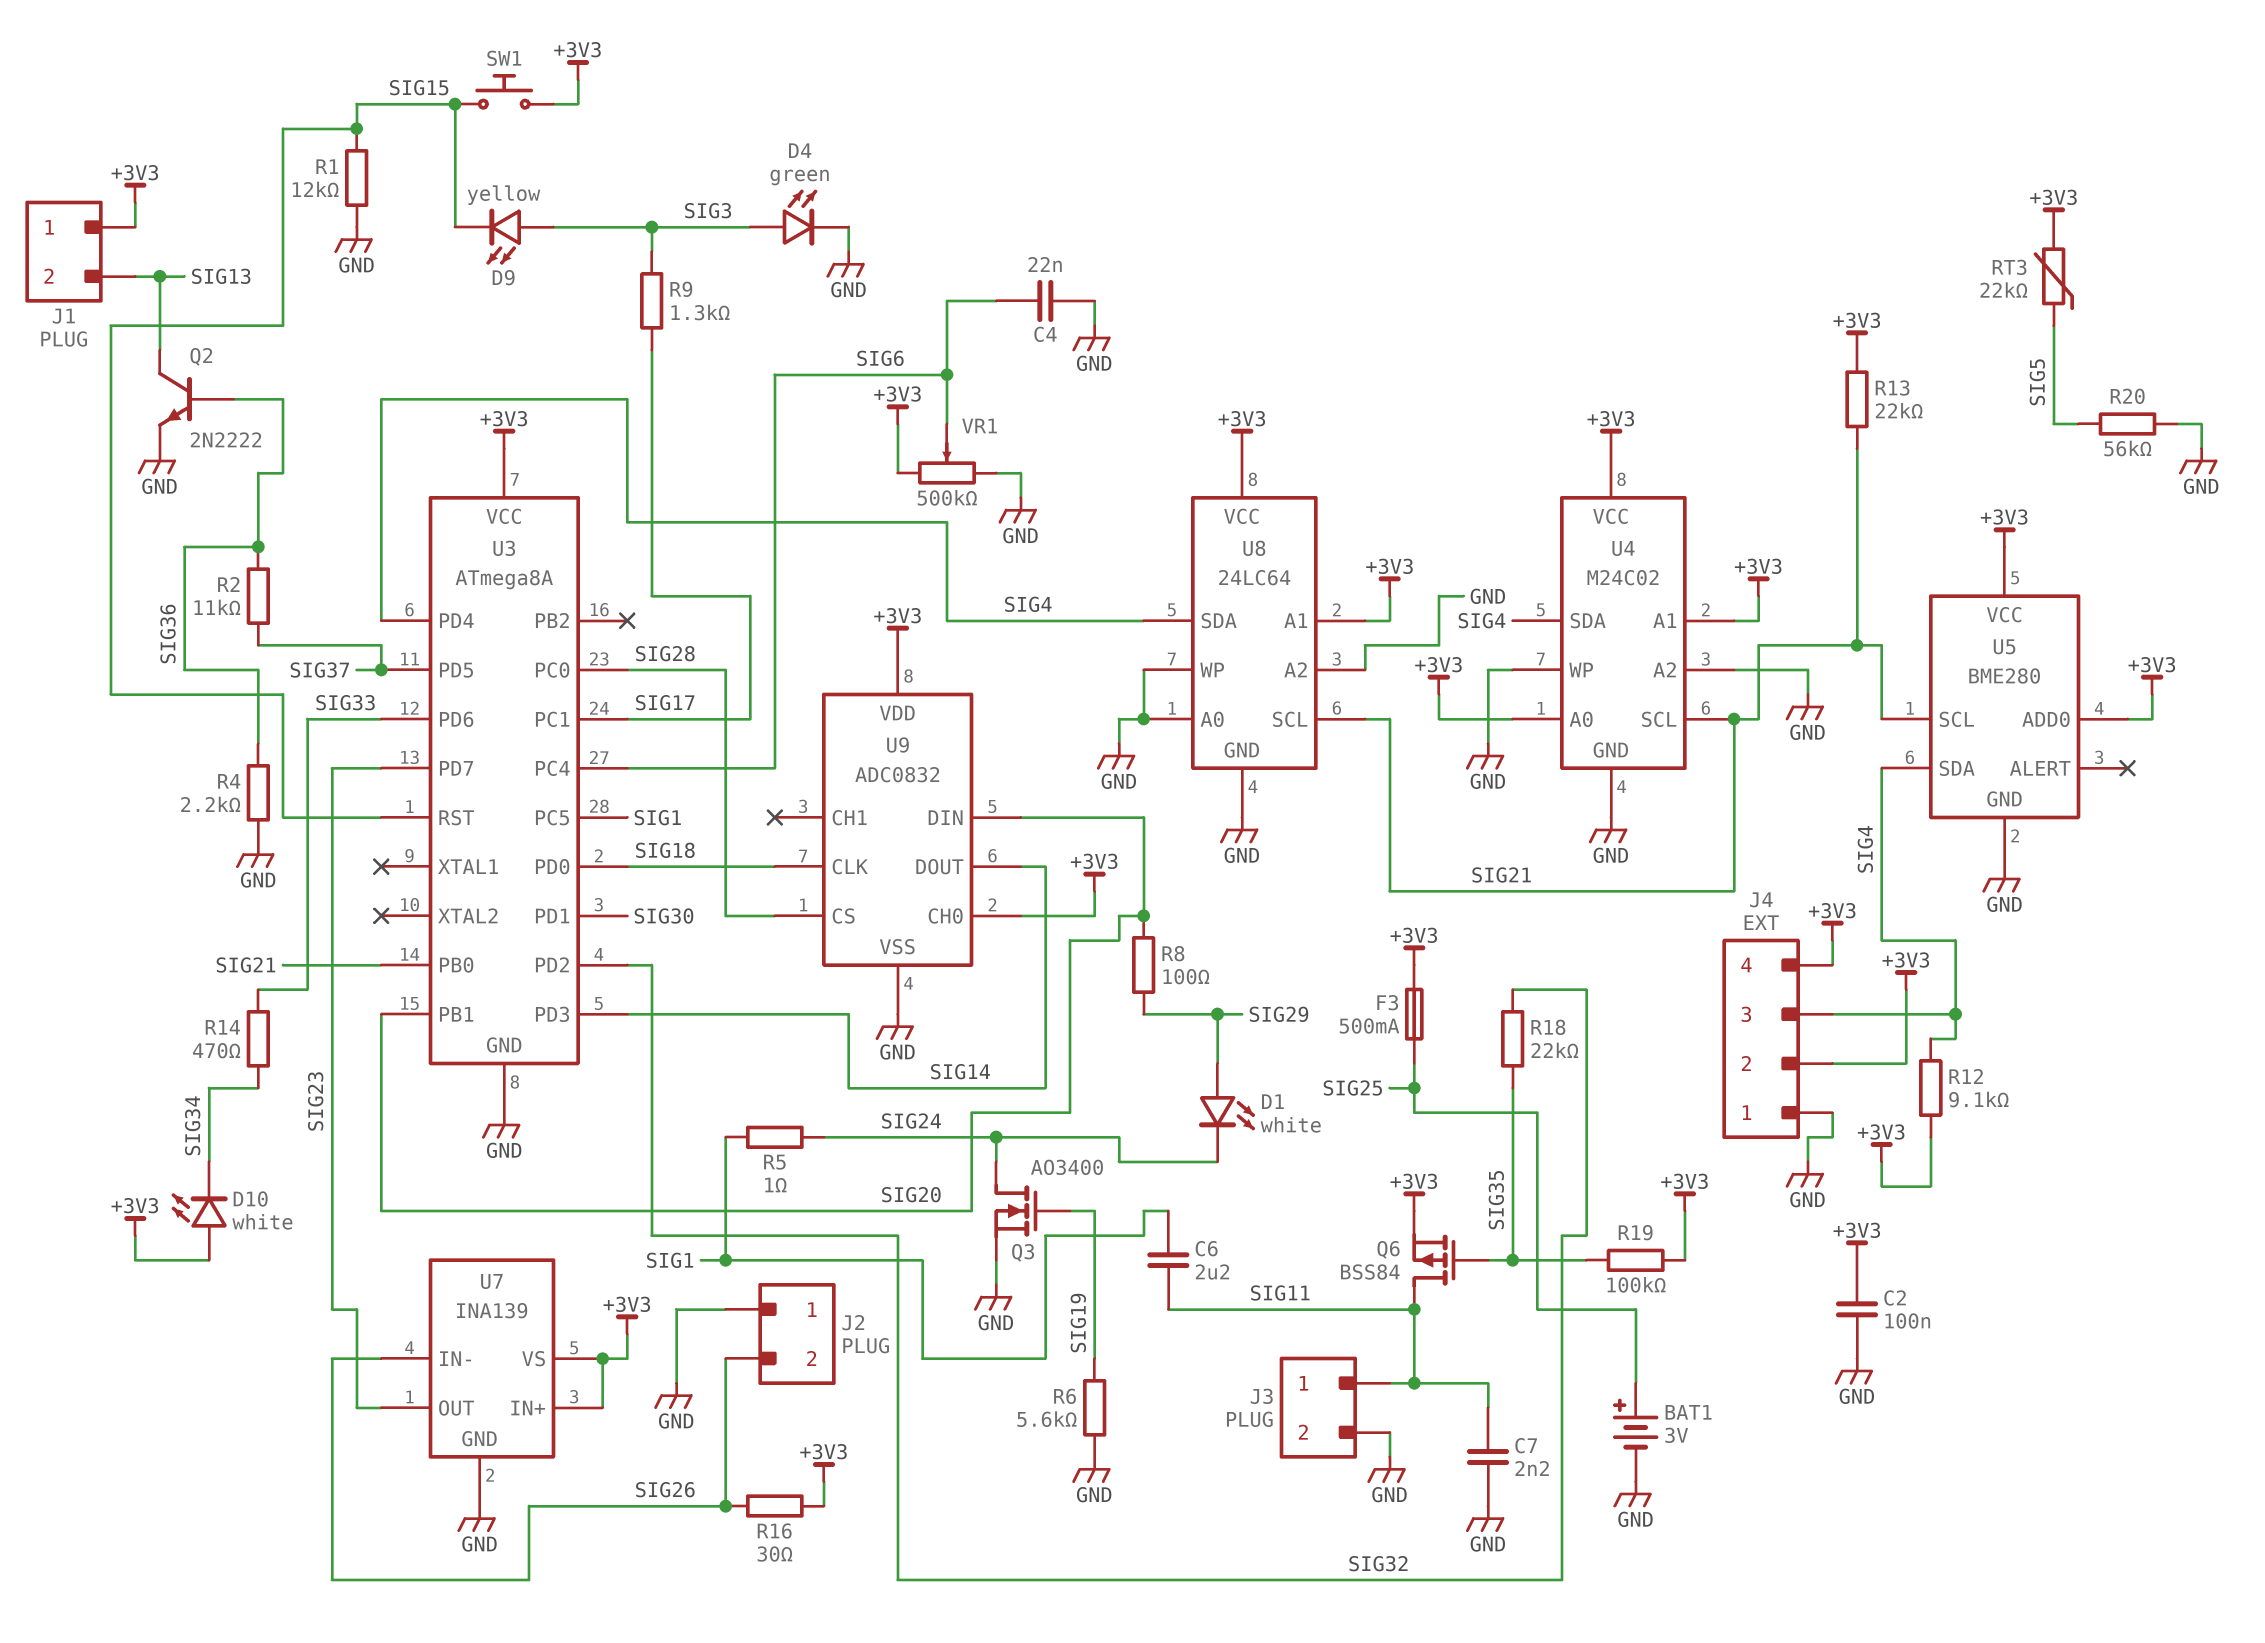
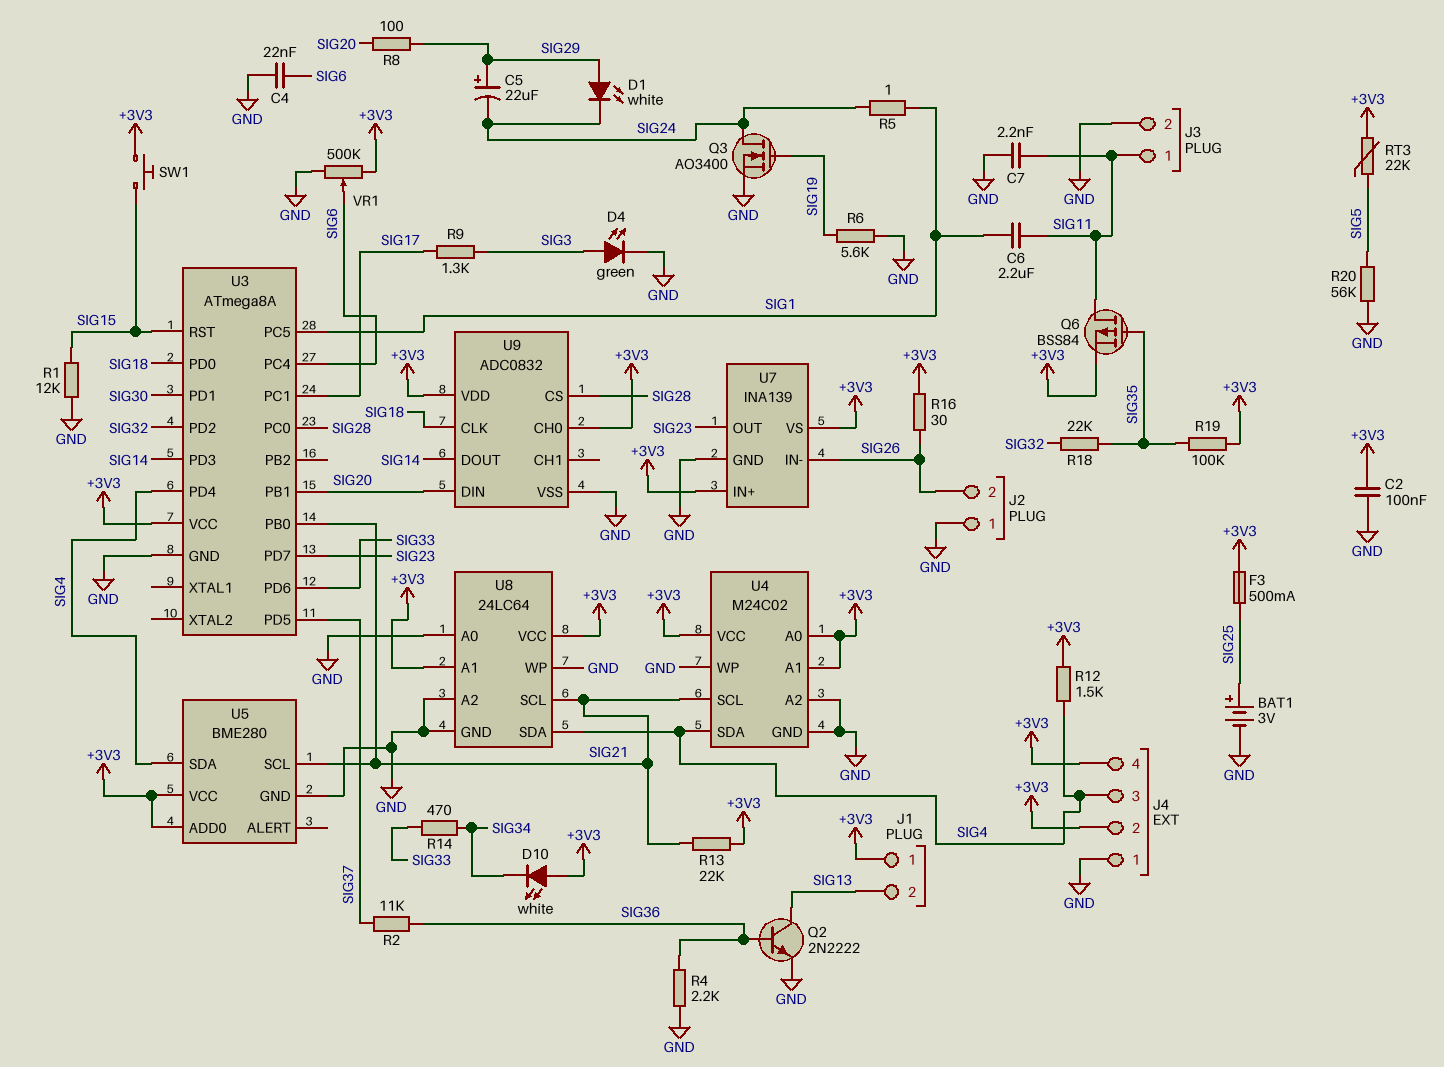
C5: none -> 22uF (plus SIG29, minus SIG24)
D9: LED yellow (A SIG3, K SIG15) -> none
R12: 9.1k (+3V3, SIG4) -> 1.5k (+3V3, SIG4)

